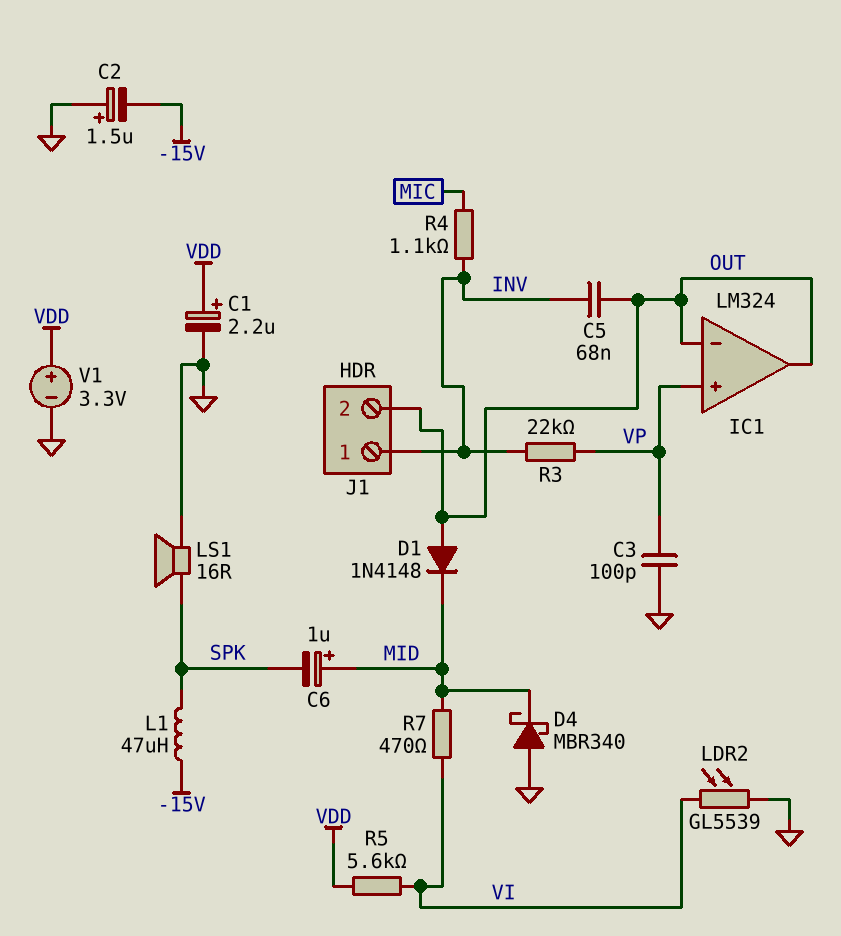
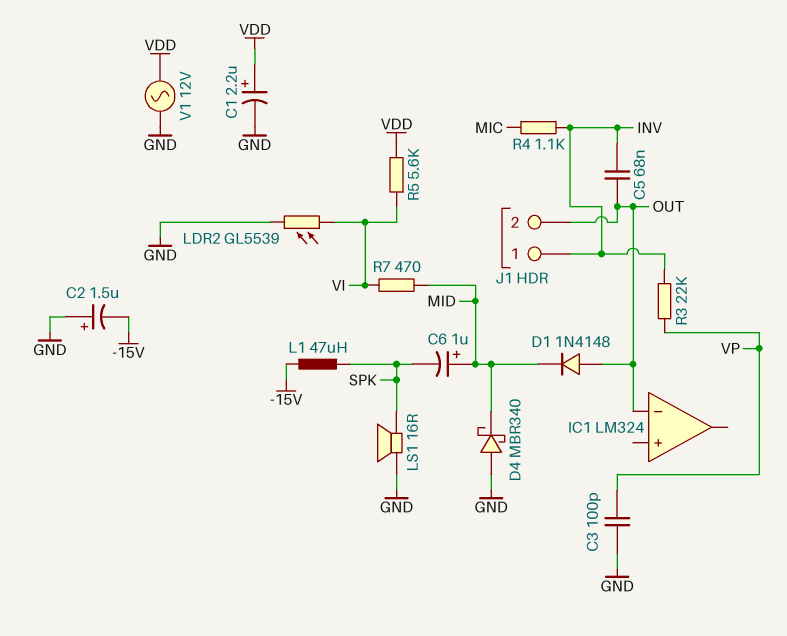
IC1 pin in+: VP -> none
IC1 pin out: OUT -> none
V1: 3.3V (plus VDD, minus GND) -> AC 12V (GND, VDD)

